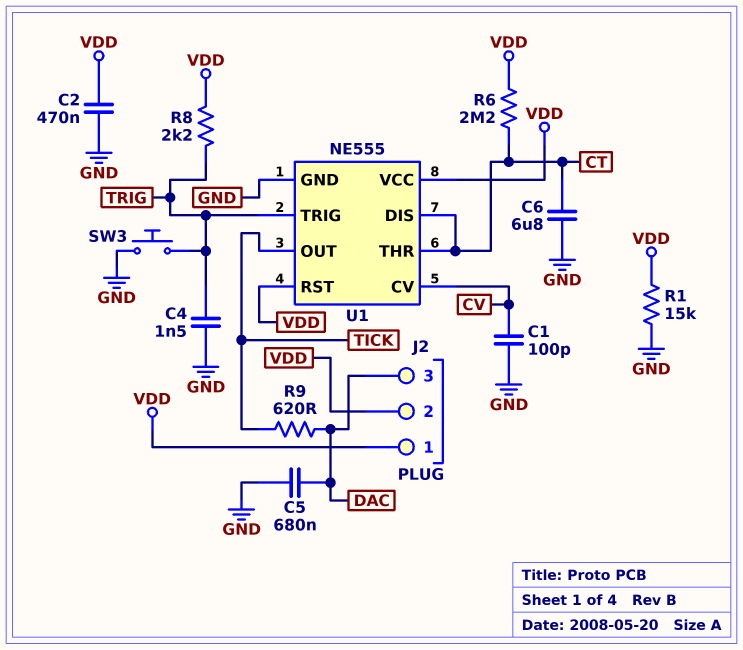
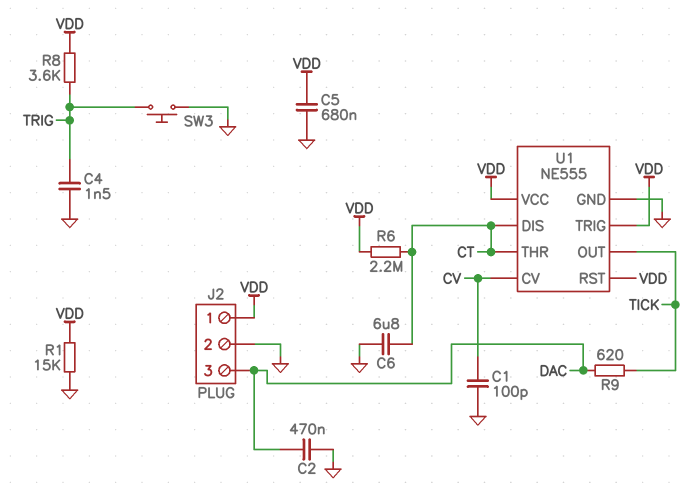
C2: 470nF (GND, VDD) -> 470nF (DAC, GND)
C5: 680nF (DAC, GND) -> 680nF (GND, VDD)
J2 pin 2: VDD -> GND
R8: 2.2k (TRIG, VDD) -> 3.6k (TRIG, VDD)
U1 pin TRIG: TRIG -> VDD

